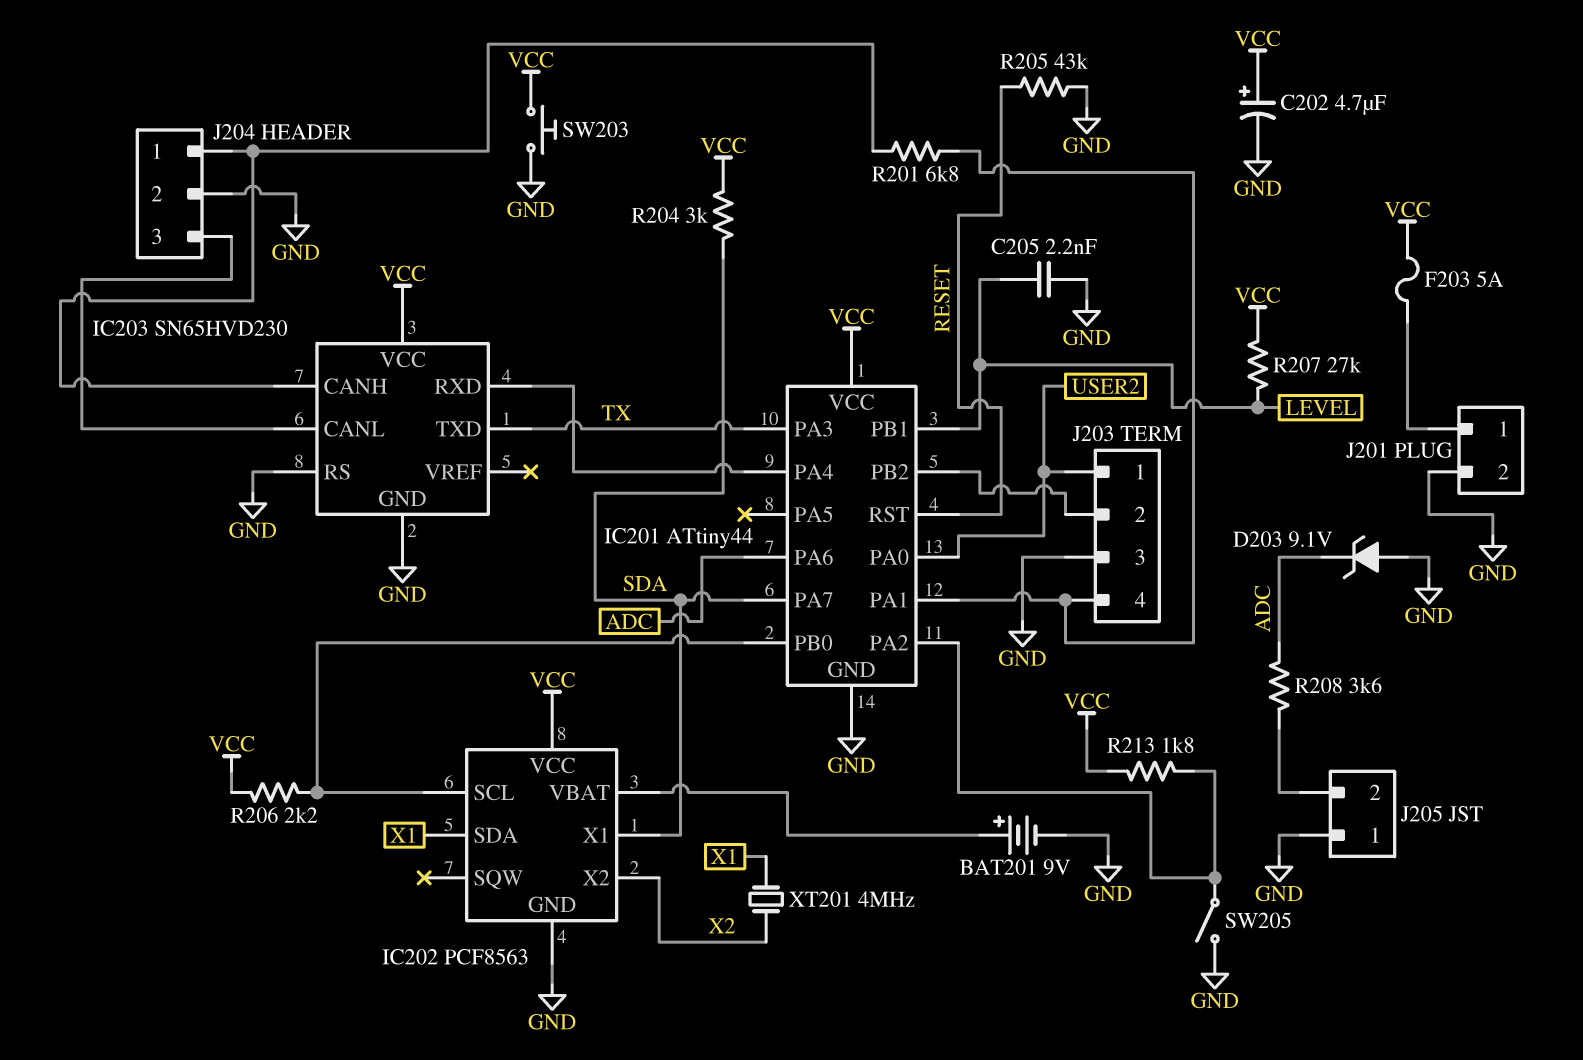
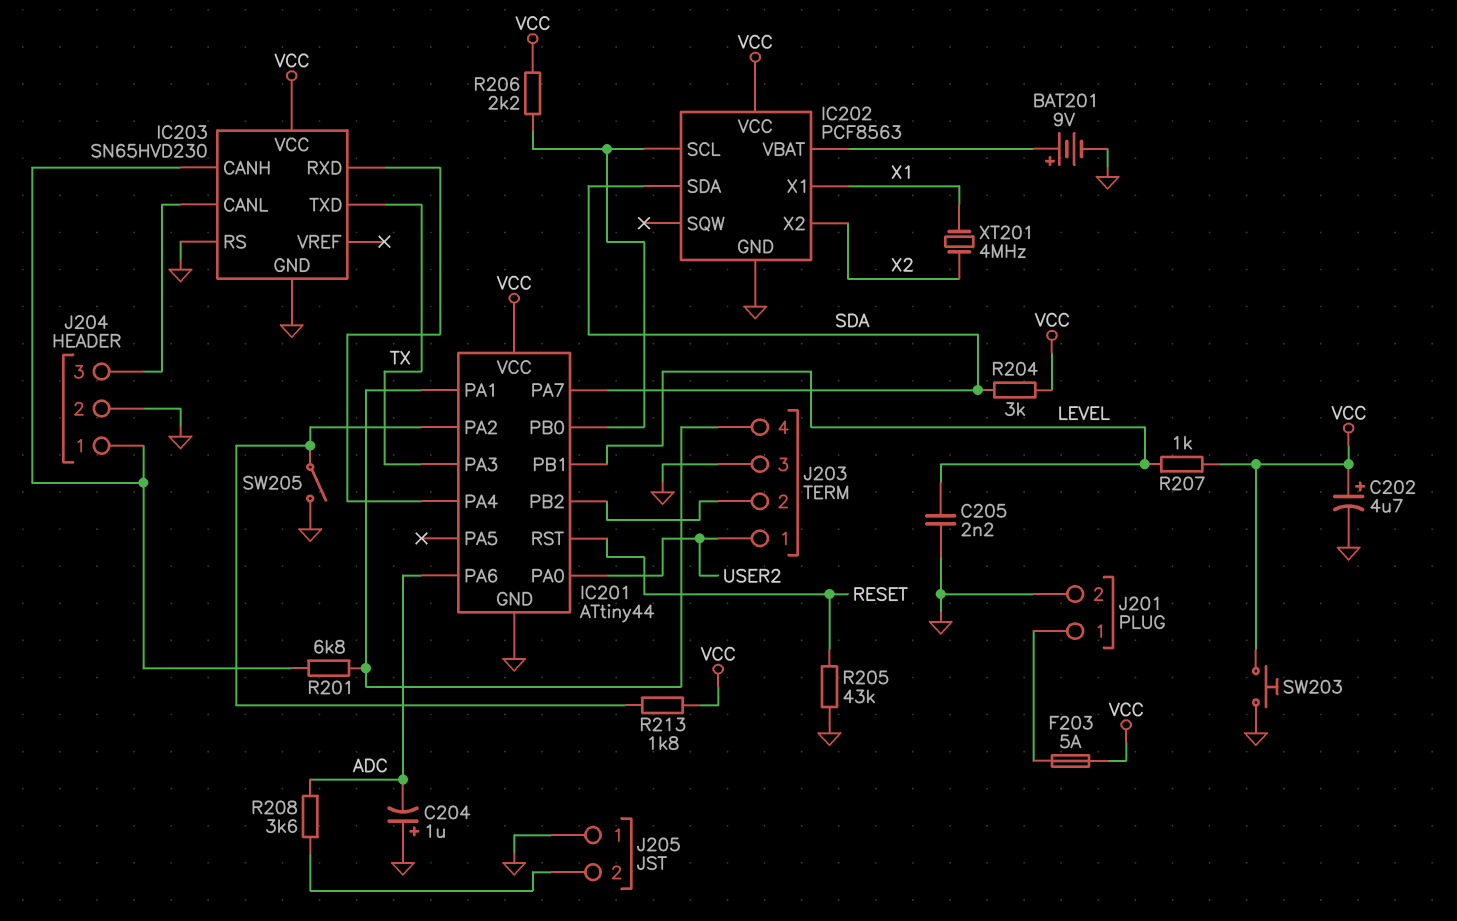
C204: none -> 1uF (plus GND, minus ADC)
D203: zener 9.1V (A GND, K ADC) -> none
IC202 pin SDA: X1 -> SDA
IC202 pin X1: SDA -> X1
R207: 27k (LEVEL, VCC) -> 1k (LEVEL, VCC)

